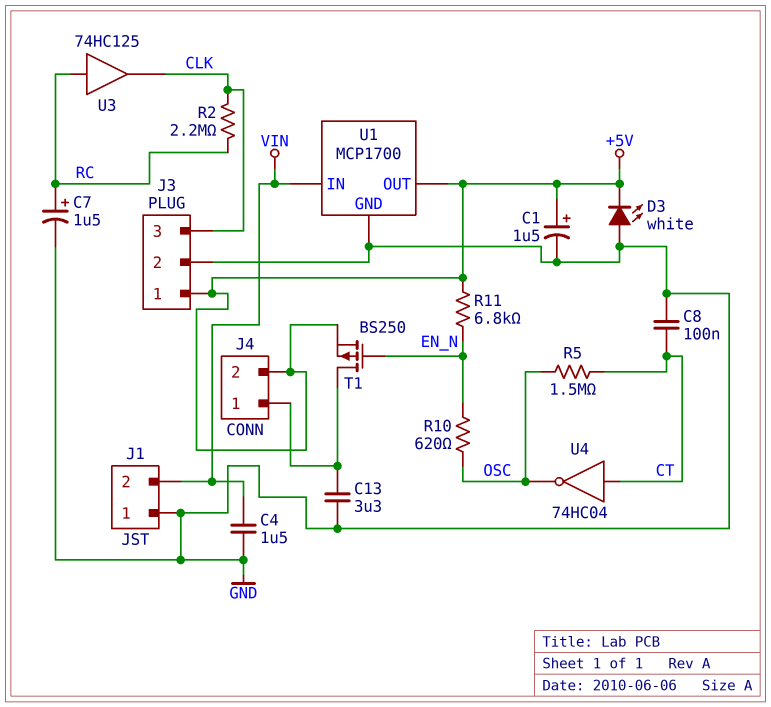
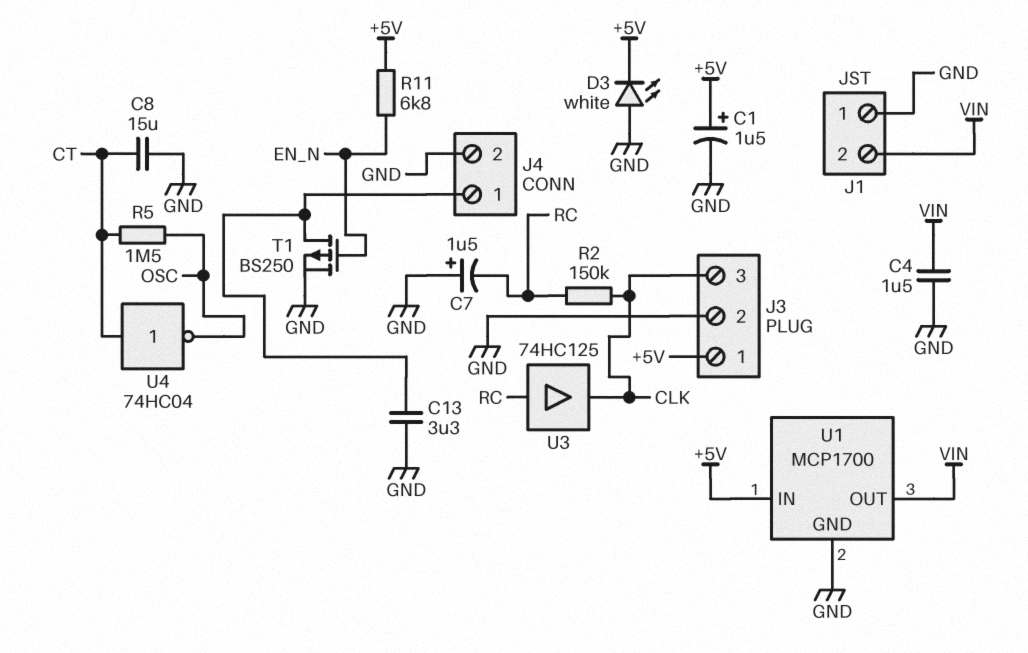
C7: 1.5uF (plus RC, minus GND) -> 1.5uF (plus GND, minus RC)
C8: 100nF (CT, GND) -> 15uF (CT, GND)
J4 pin 2: +5V -> GND
R2: 2.2M (CLK, RC) -> 150k (CLK, RC)
R10: 620 (EN_N, OSC) -> none
T1: PMOS BS250 (G EN_N, D J4/1, S +5V) -> PMOS BS250 (G EN_N, D J4/1, S GND)
U1 pin IN: VIN -> +5V
U1 pin OUT: +5V -> VIN

